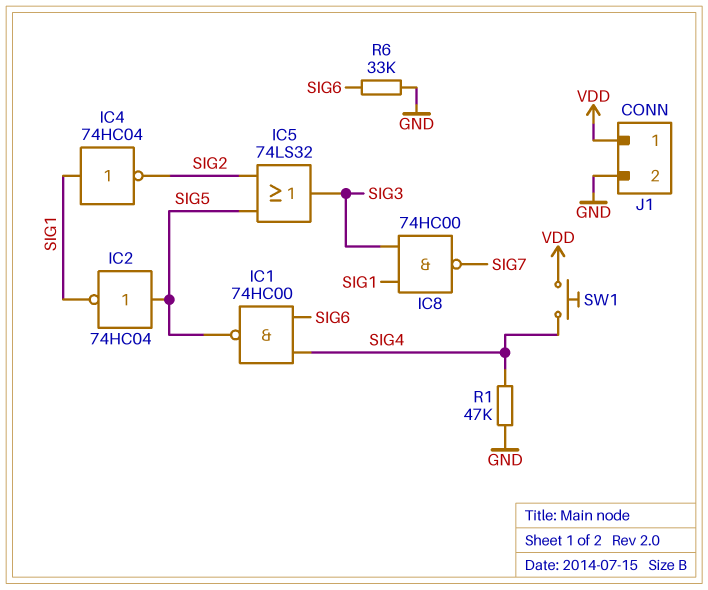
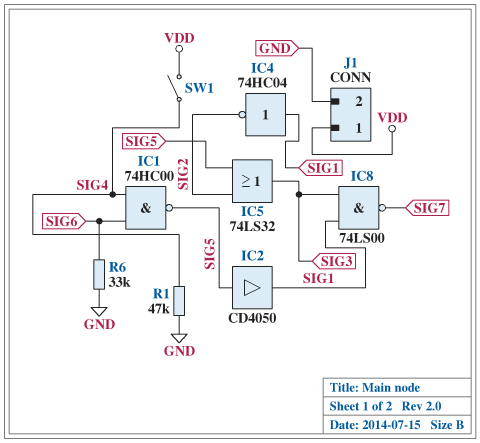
IC2: NOT 74HC04 (in SIG5, out SIG1) -> buffer CD4050 (in SIG5, out SIG1)
IC8: NAND 74HC00 (in SIG1, in SIG3, out SIG7) -> NAND 74LS00 (in SIG1, in SIG3, out SIG7)
SW1: button (SIG4, VDD) -> switch (SIG4, VDD)

